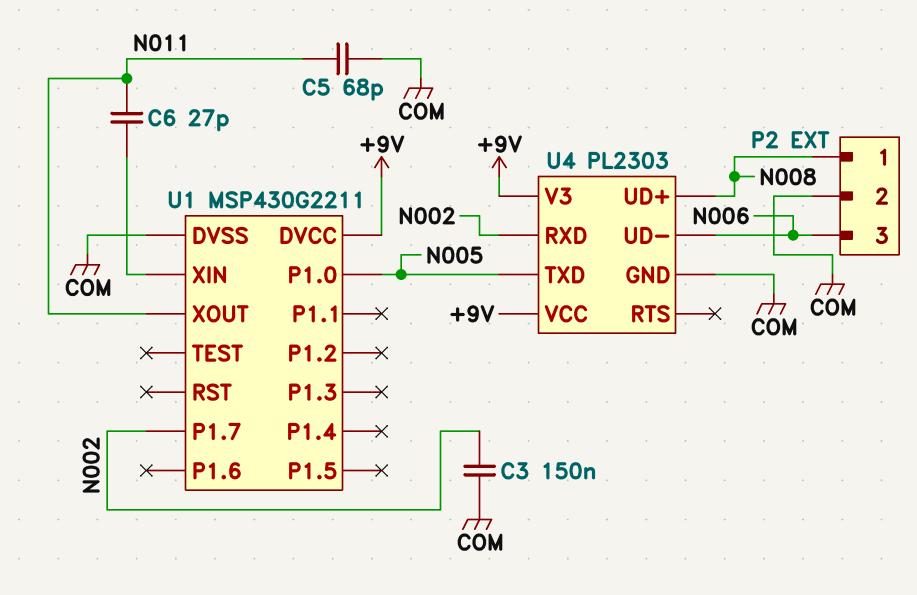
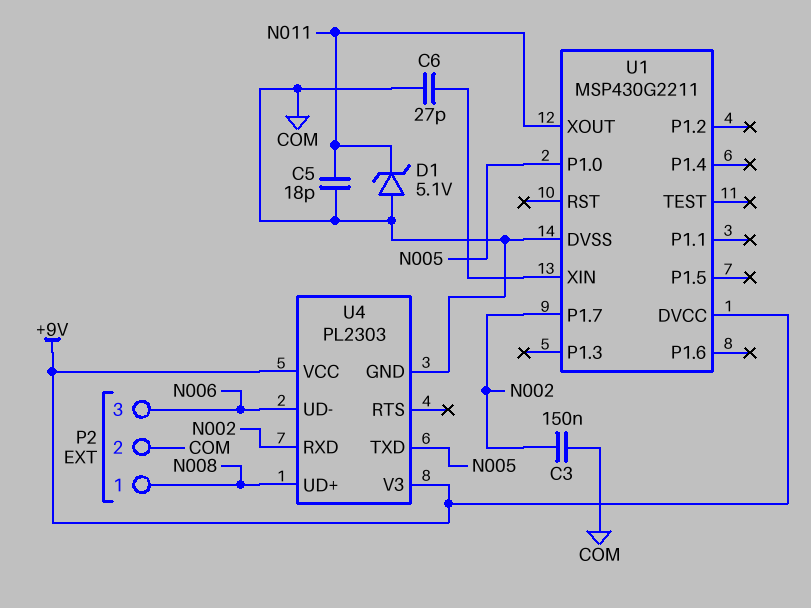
C5: 68pF (COM, N011) -> 18pF (COM, N011)
C6: 27pF (N011, U1/XIN) -> 27pF (COM, U1/XIN)
D1: none -> zener 5.1V (A COM, K N011)

